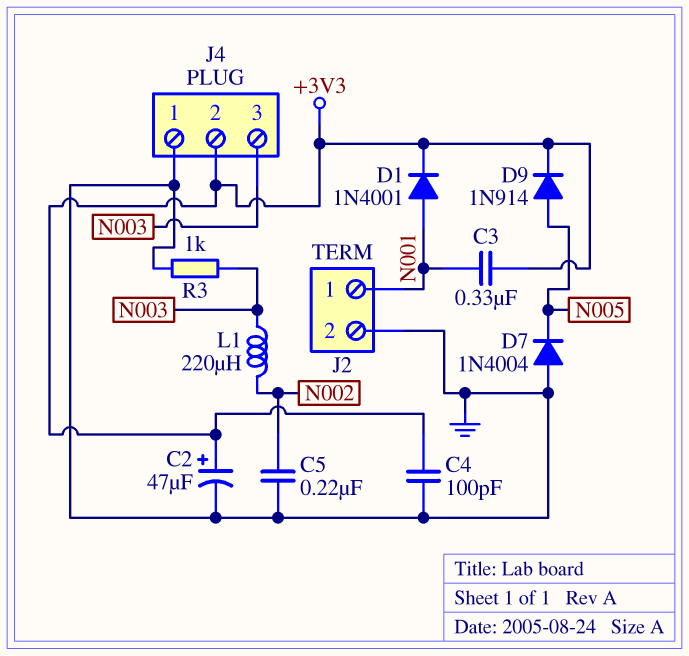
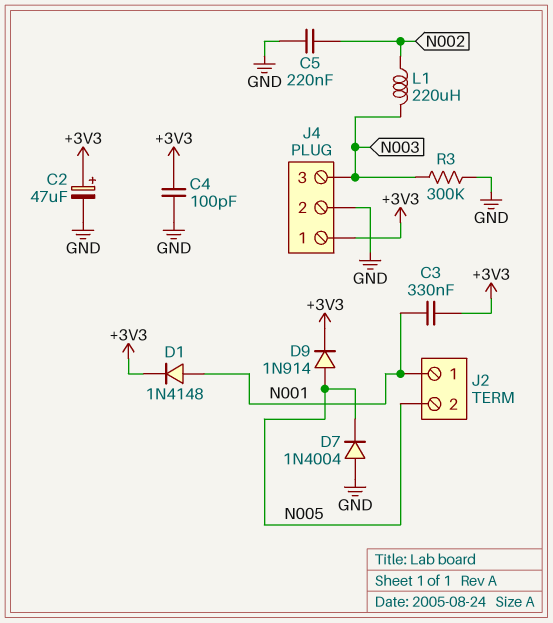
D1: diode 1N4001 (A N001, K +3V3) -> diode 1N4148 (A N001, K +3V3)
J2 pin 2: GND -> N005
J4 pin 1: GND -> +3V3
J4 pin 2: +3V3 -> GND
R3: 1k (GND, N003) -> 300k (GND, N003)

